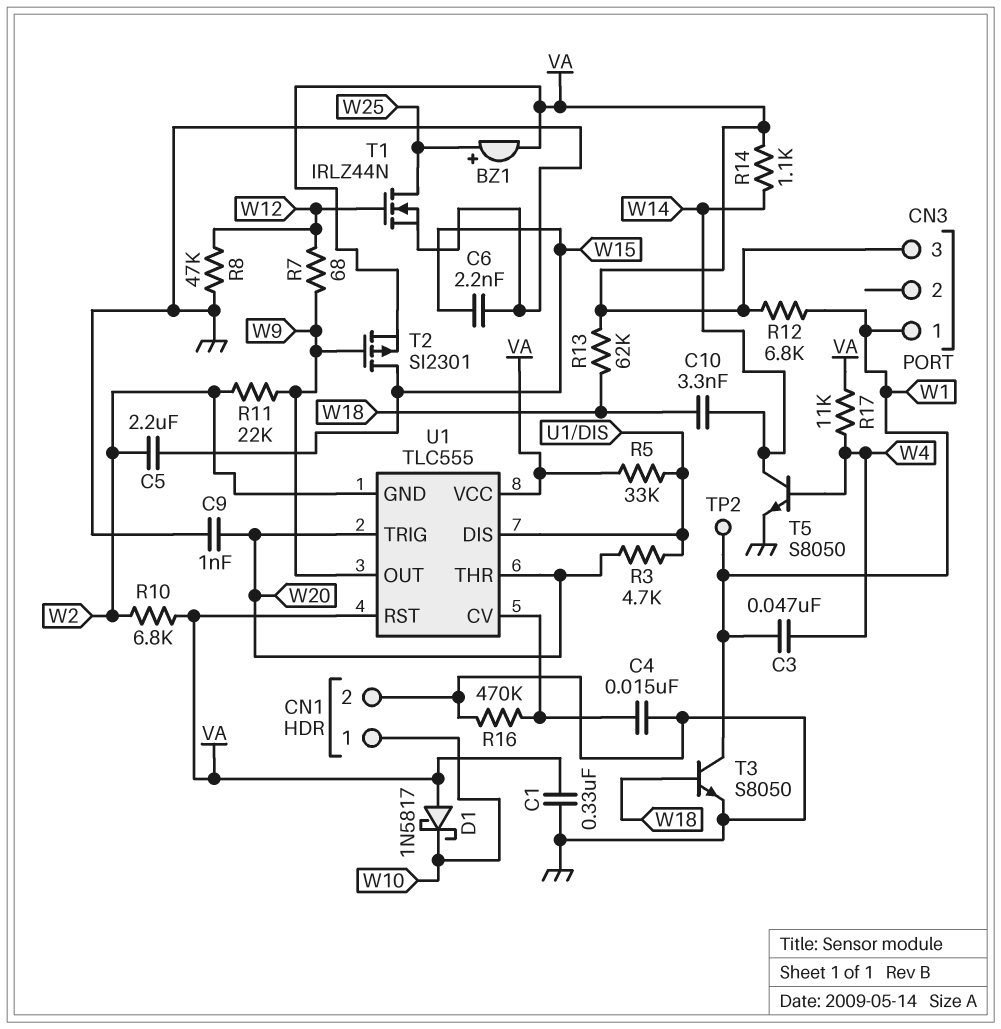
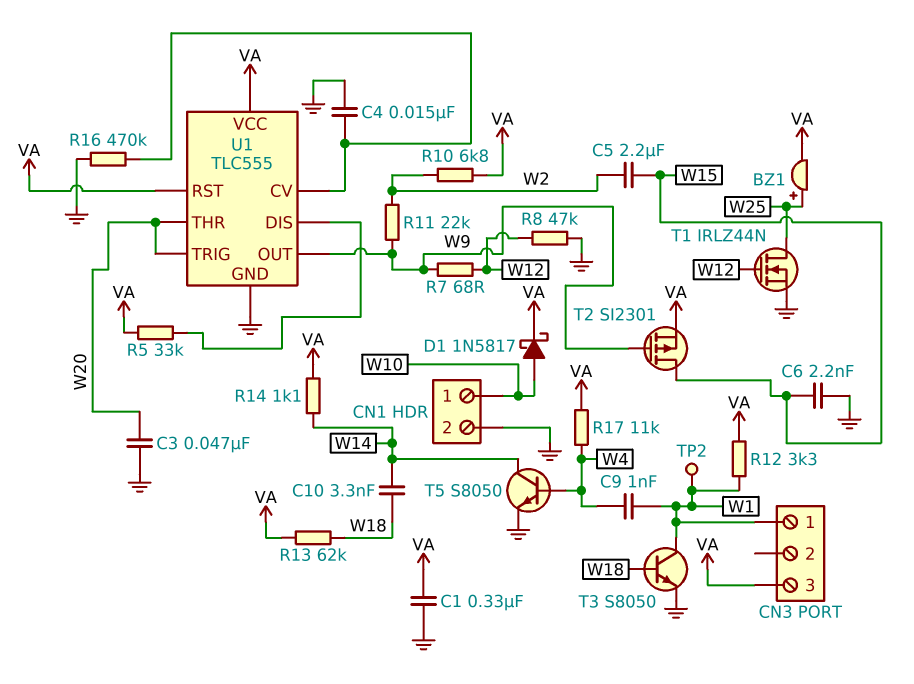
C3: 47nF (W1, W4) -> 47nF (GND, W20)
C9: 1nF (GND, W20) -> 1nF (W1, W4)
D1: schottky 1N5817 (A VA, K W10) -> schottky 1N5817 (A W10, K VA)
R3: 4.7k (U1/DIS, W20) -> none
R12: 6.8k (VA, W1) -> 3.3k (VA, W1)
U1 pin GND: W2 -> GND

